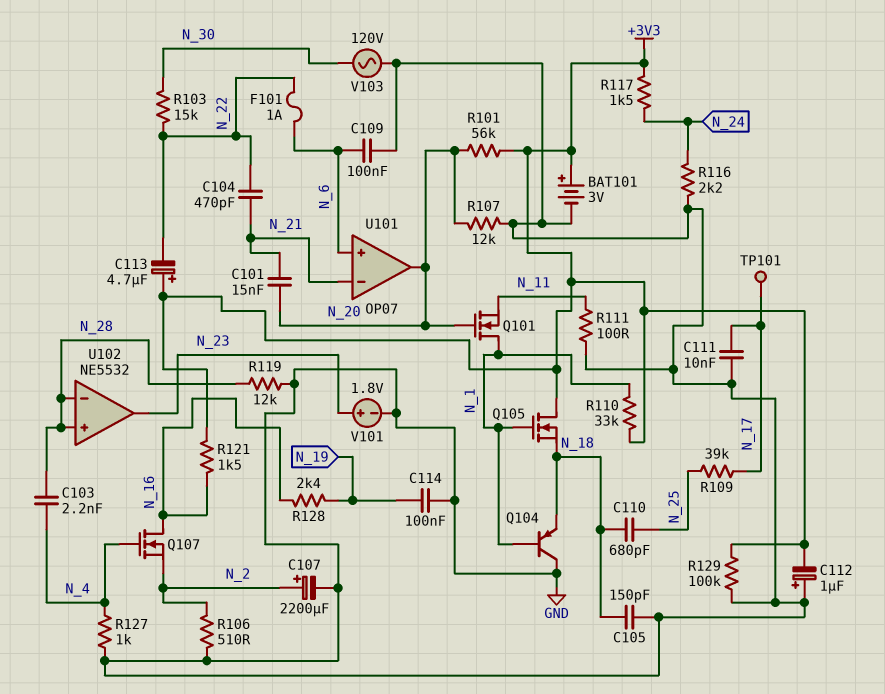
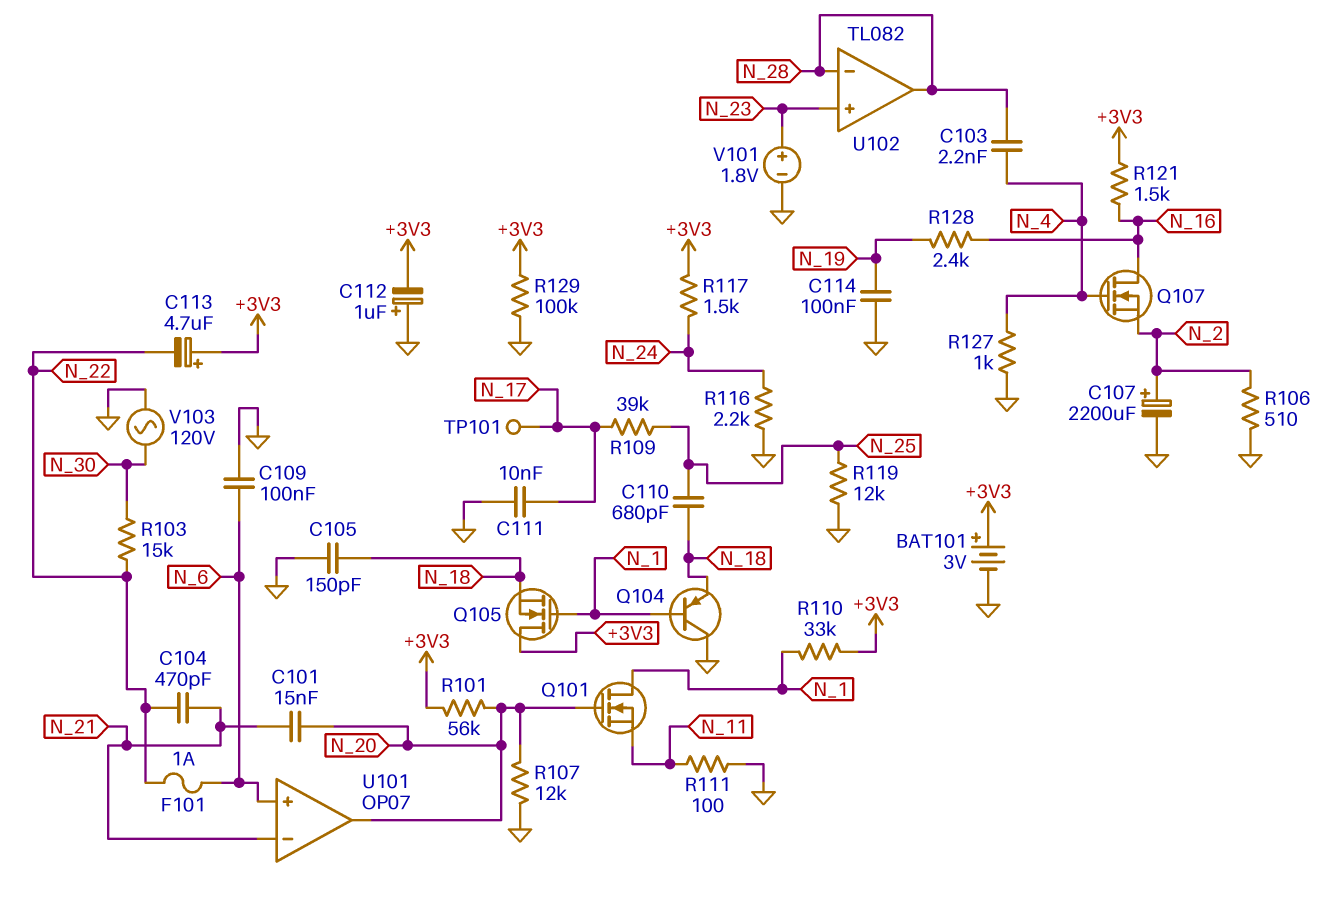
R119: 12k (GND, N_28) -> 12k (GND, N_25)
U102: NE5532 -> TL082
U102 pin in+: N_28 -> N_23
U102 pin out: N_23 -> N_28

